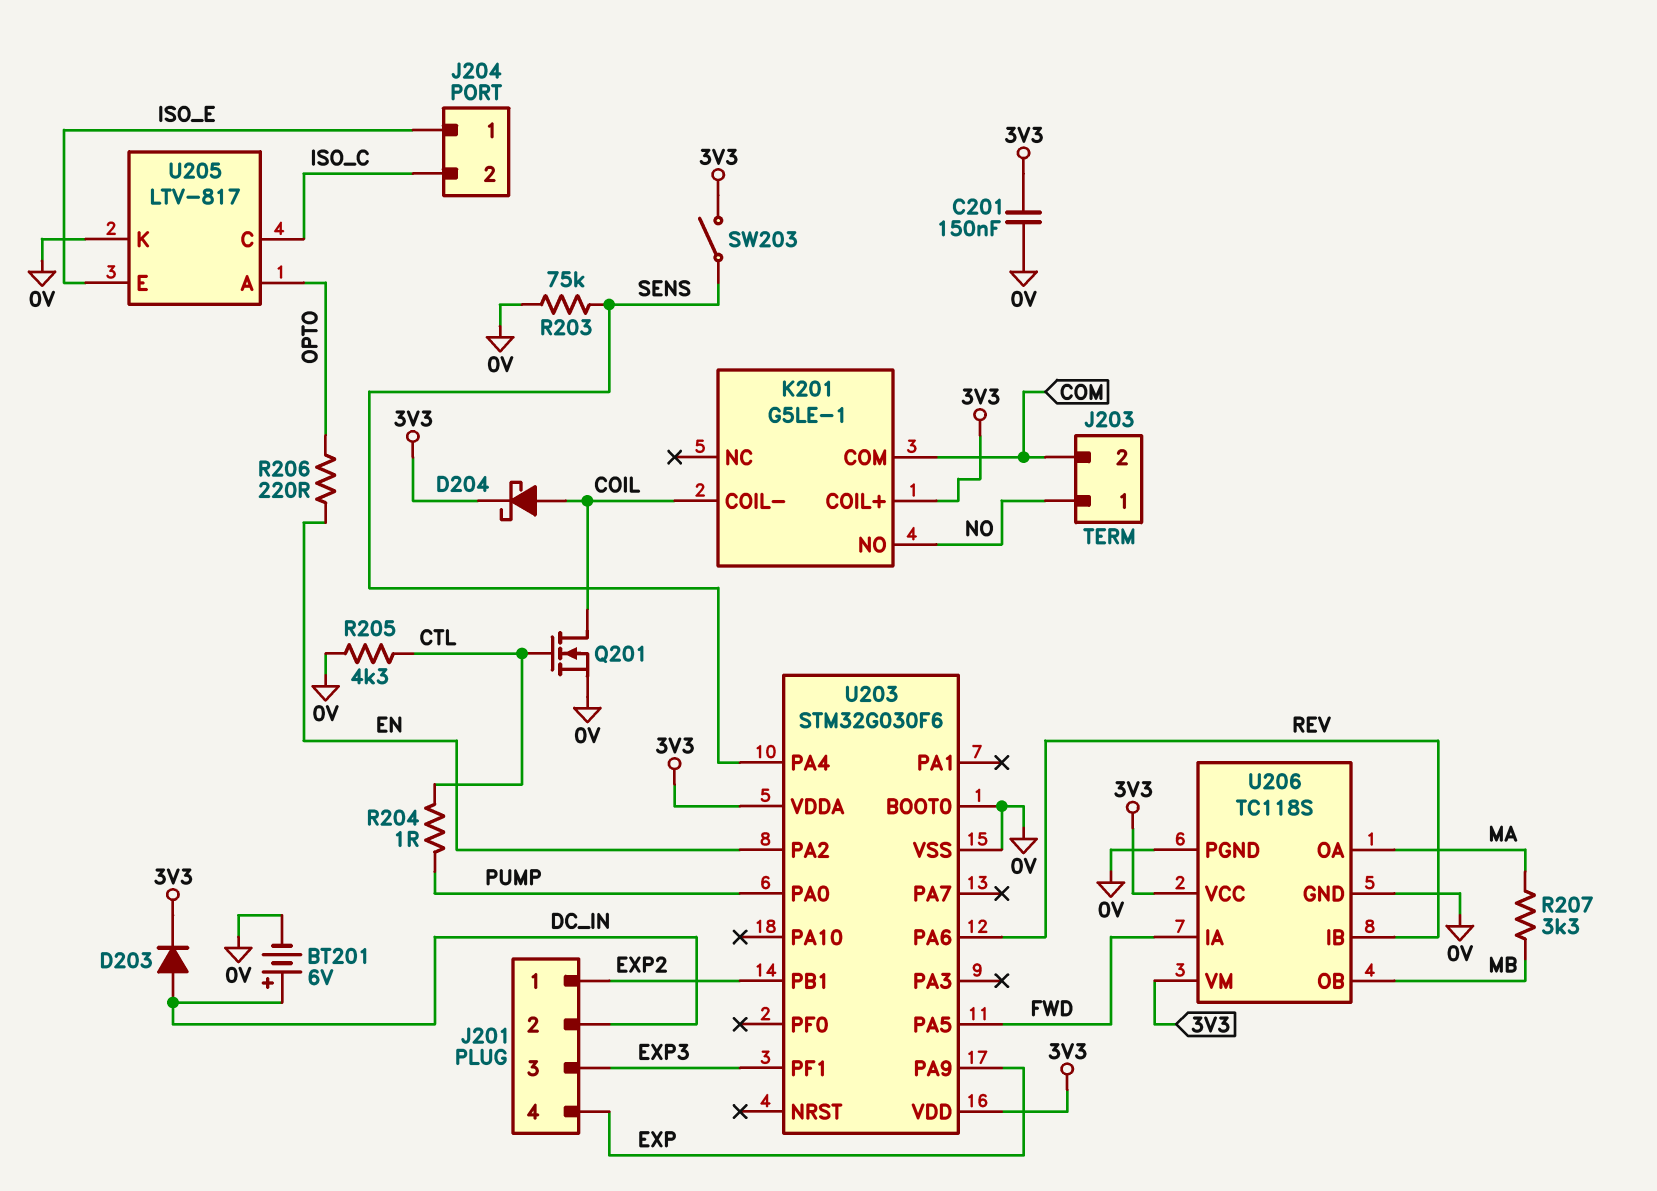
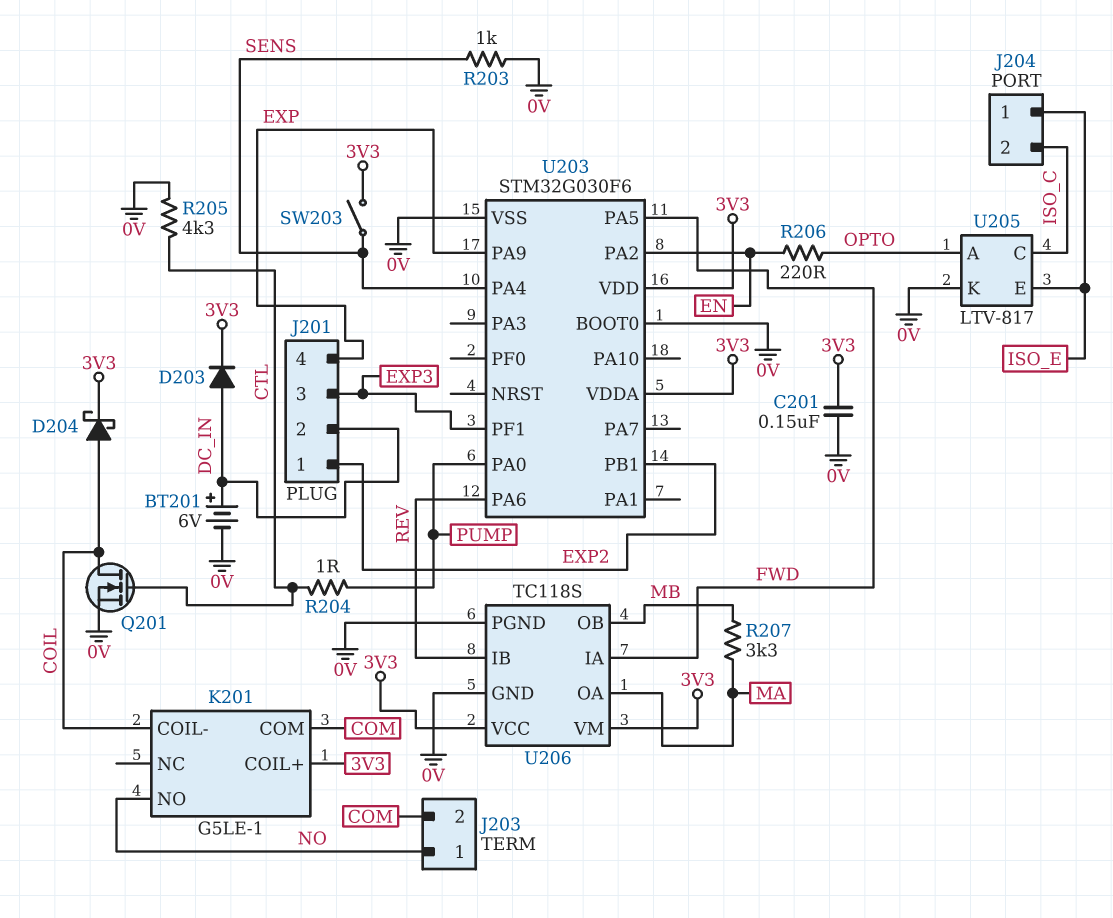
R203: 75k (0V, SENS) -> 1k (0V, SENS)

